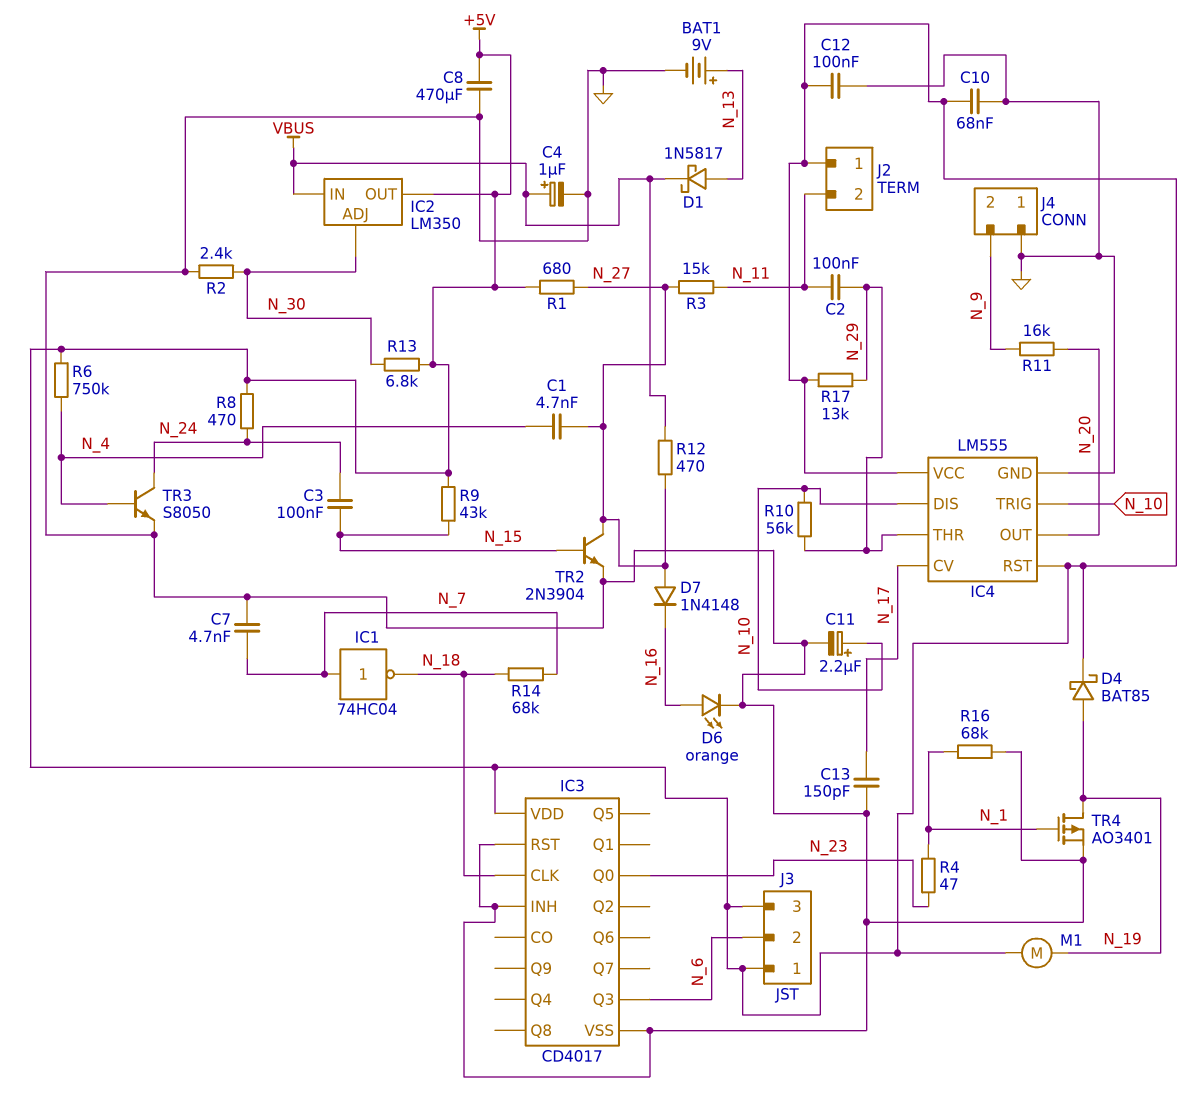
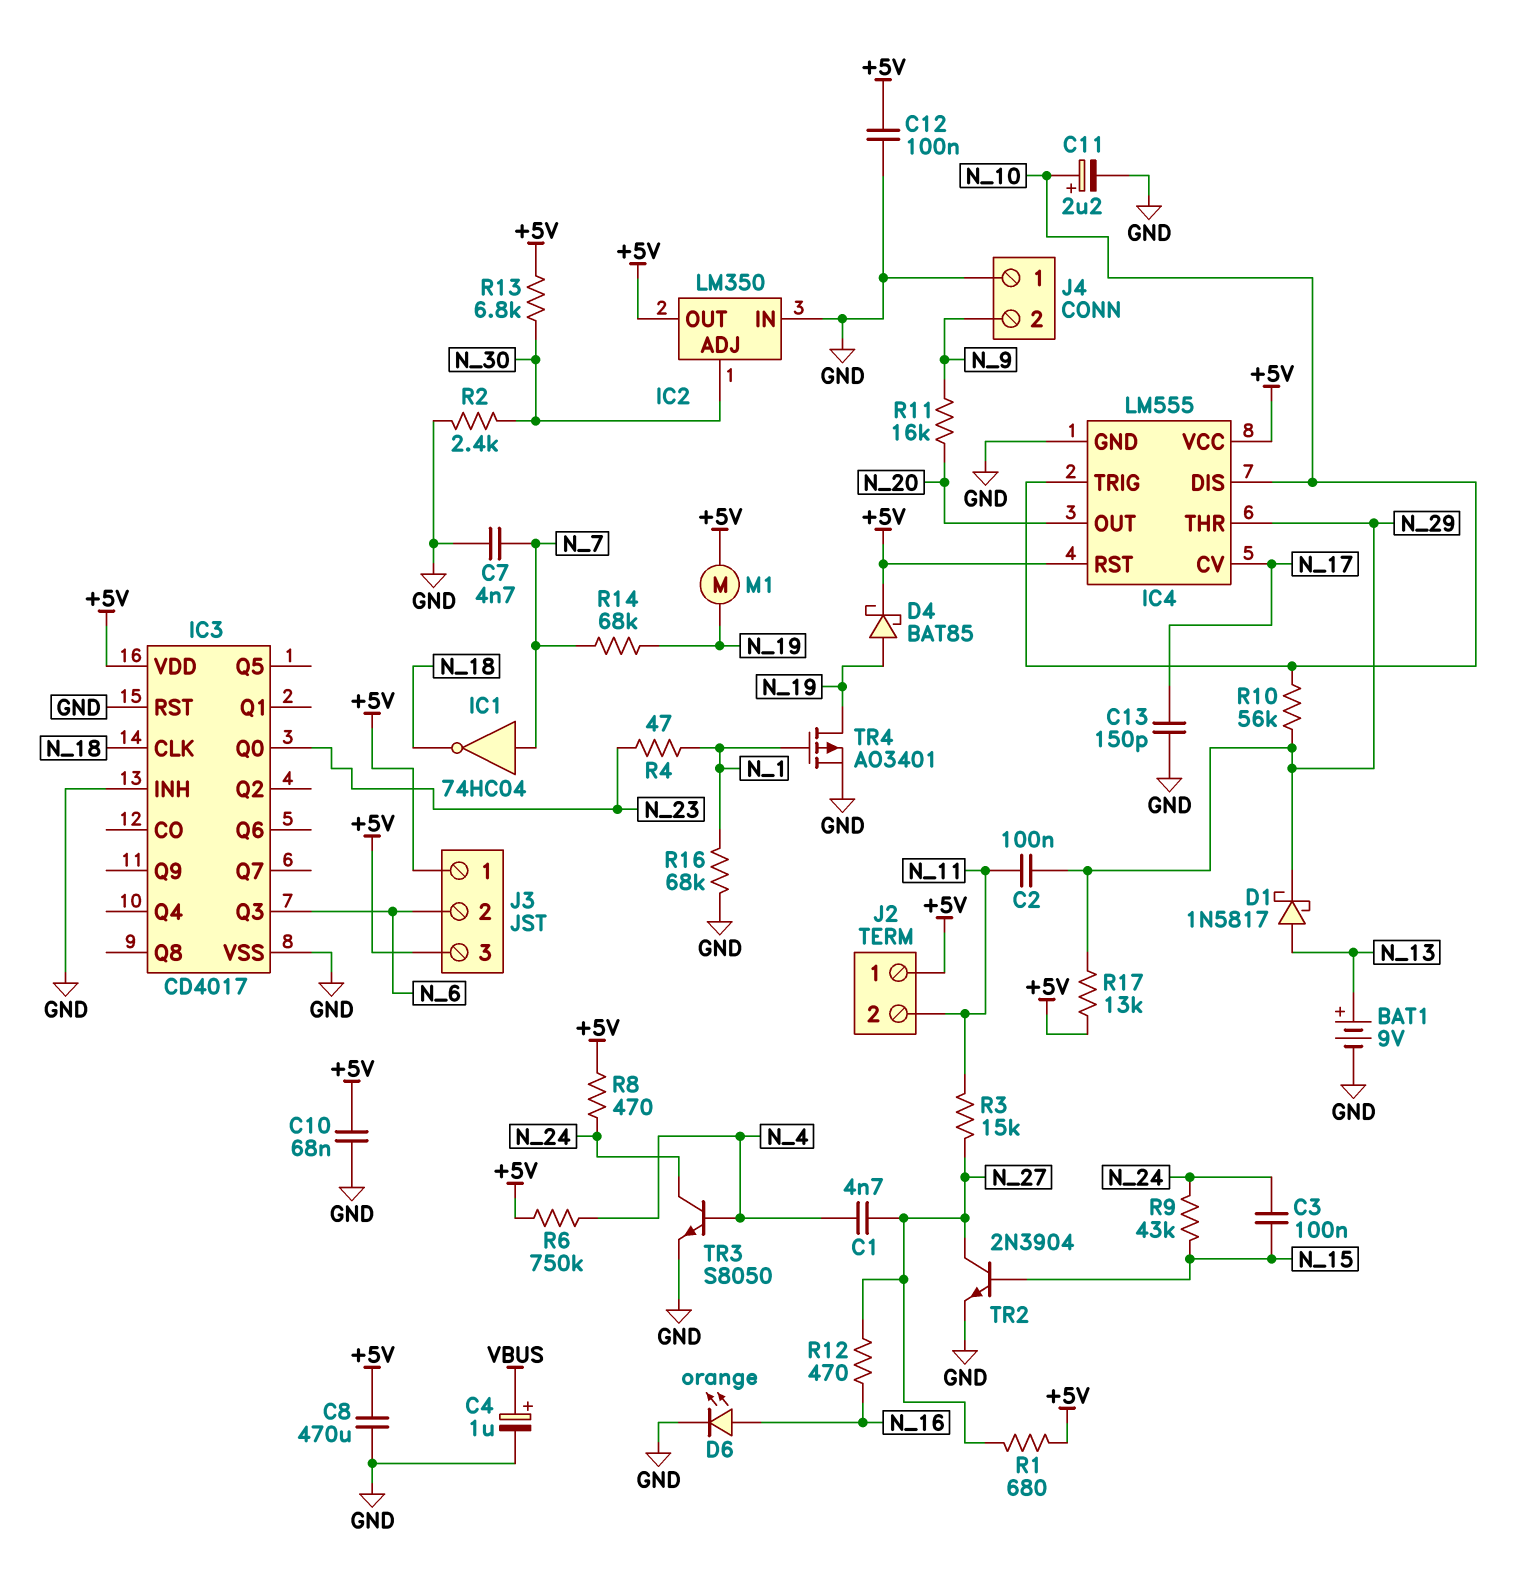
D1: schottky 1N5817 (A N_13, K VBUS) -> schottky 1N5817 (A N_13, K N_29)
D7: diode 1N4148 (A N_27, K N_16) -> none
IC2 pin IN: VBUS -> GND
R9: 43k (+5V, N_15) -> 43k (N_15, N_24)
R12: 470 (N_27, VBUS) -> 470 (N_16, N_27)
R14: 68k (N_7, N_18) -> 68k (N_7, N_19)

